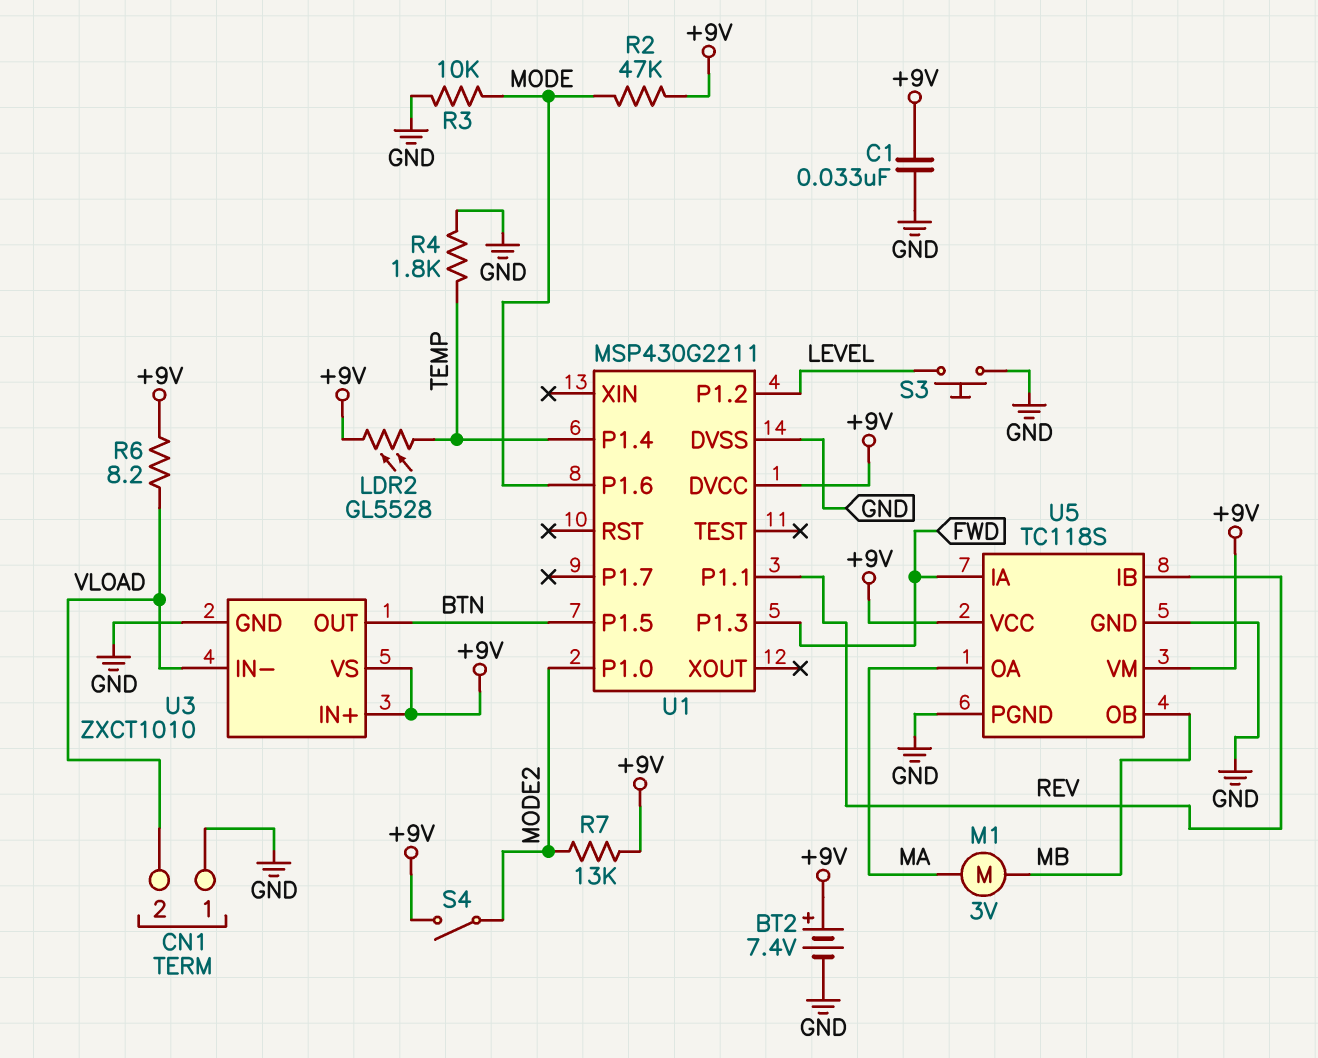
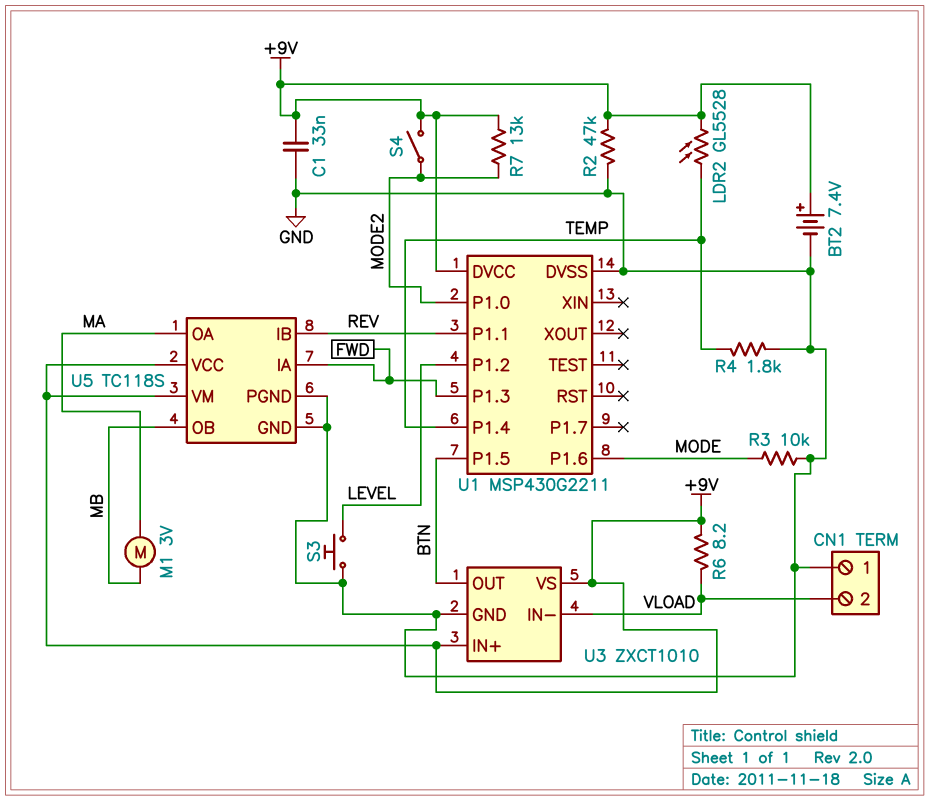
R2: 47k (+9V, MODE) -> 47k (+9V, GND)

